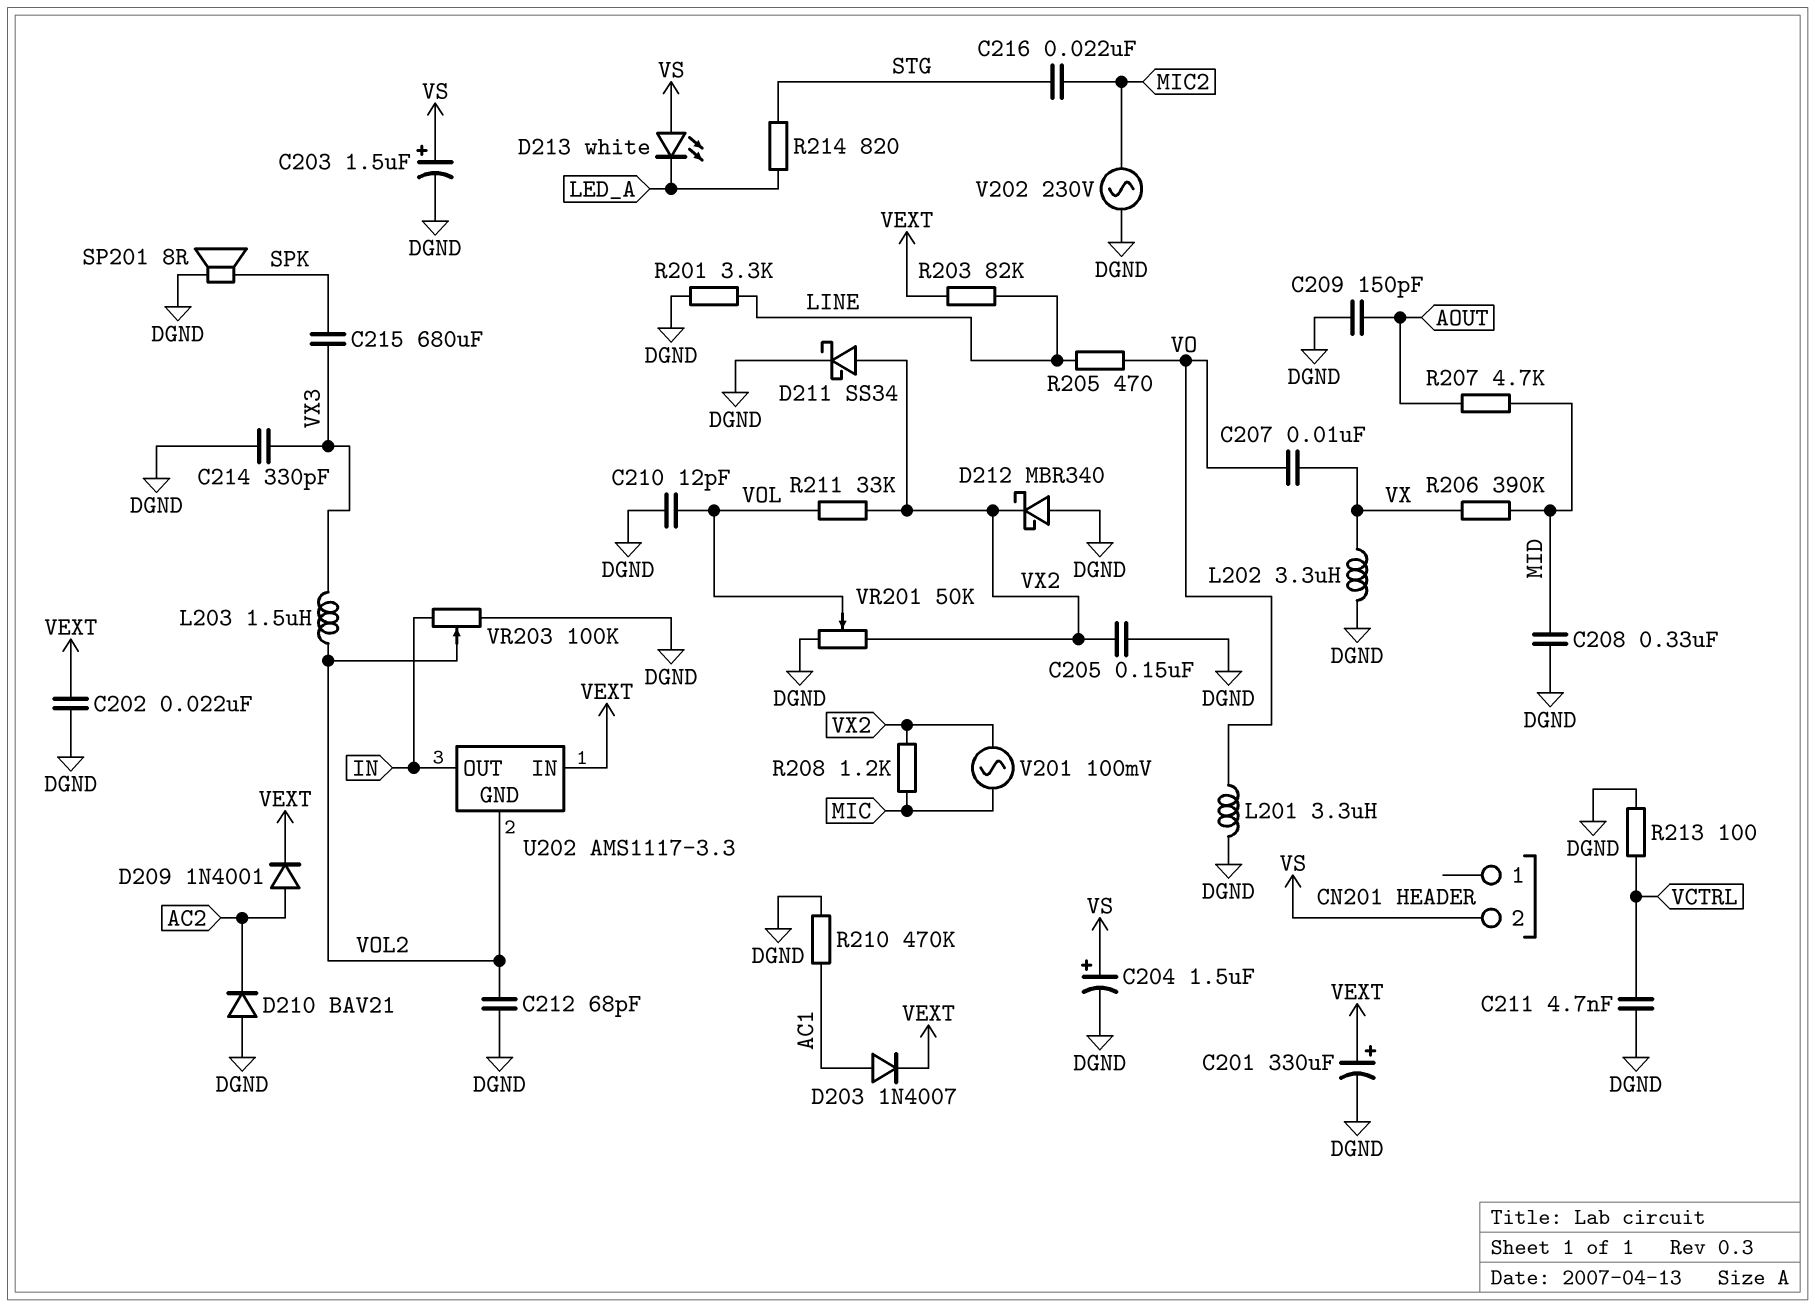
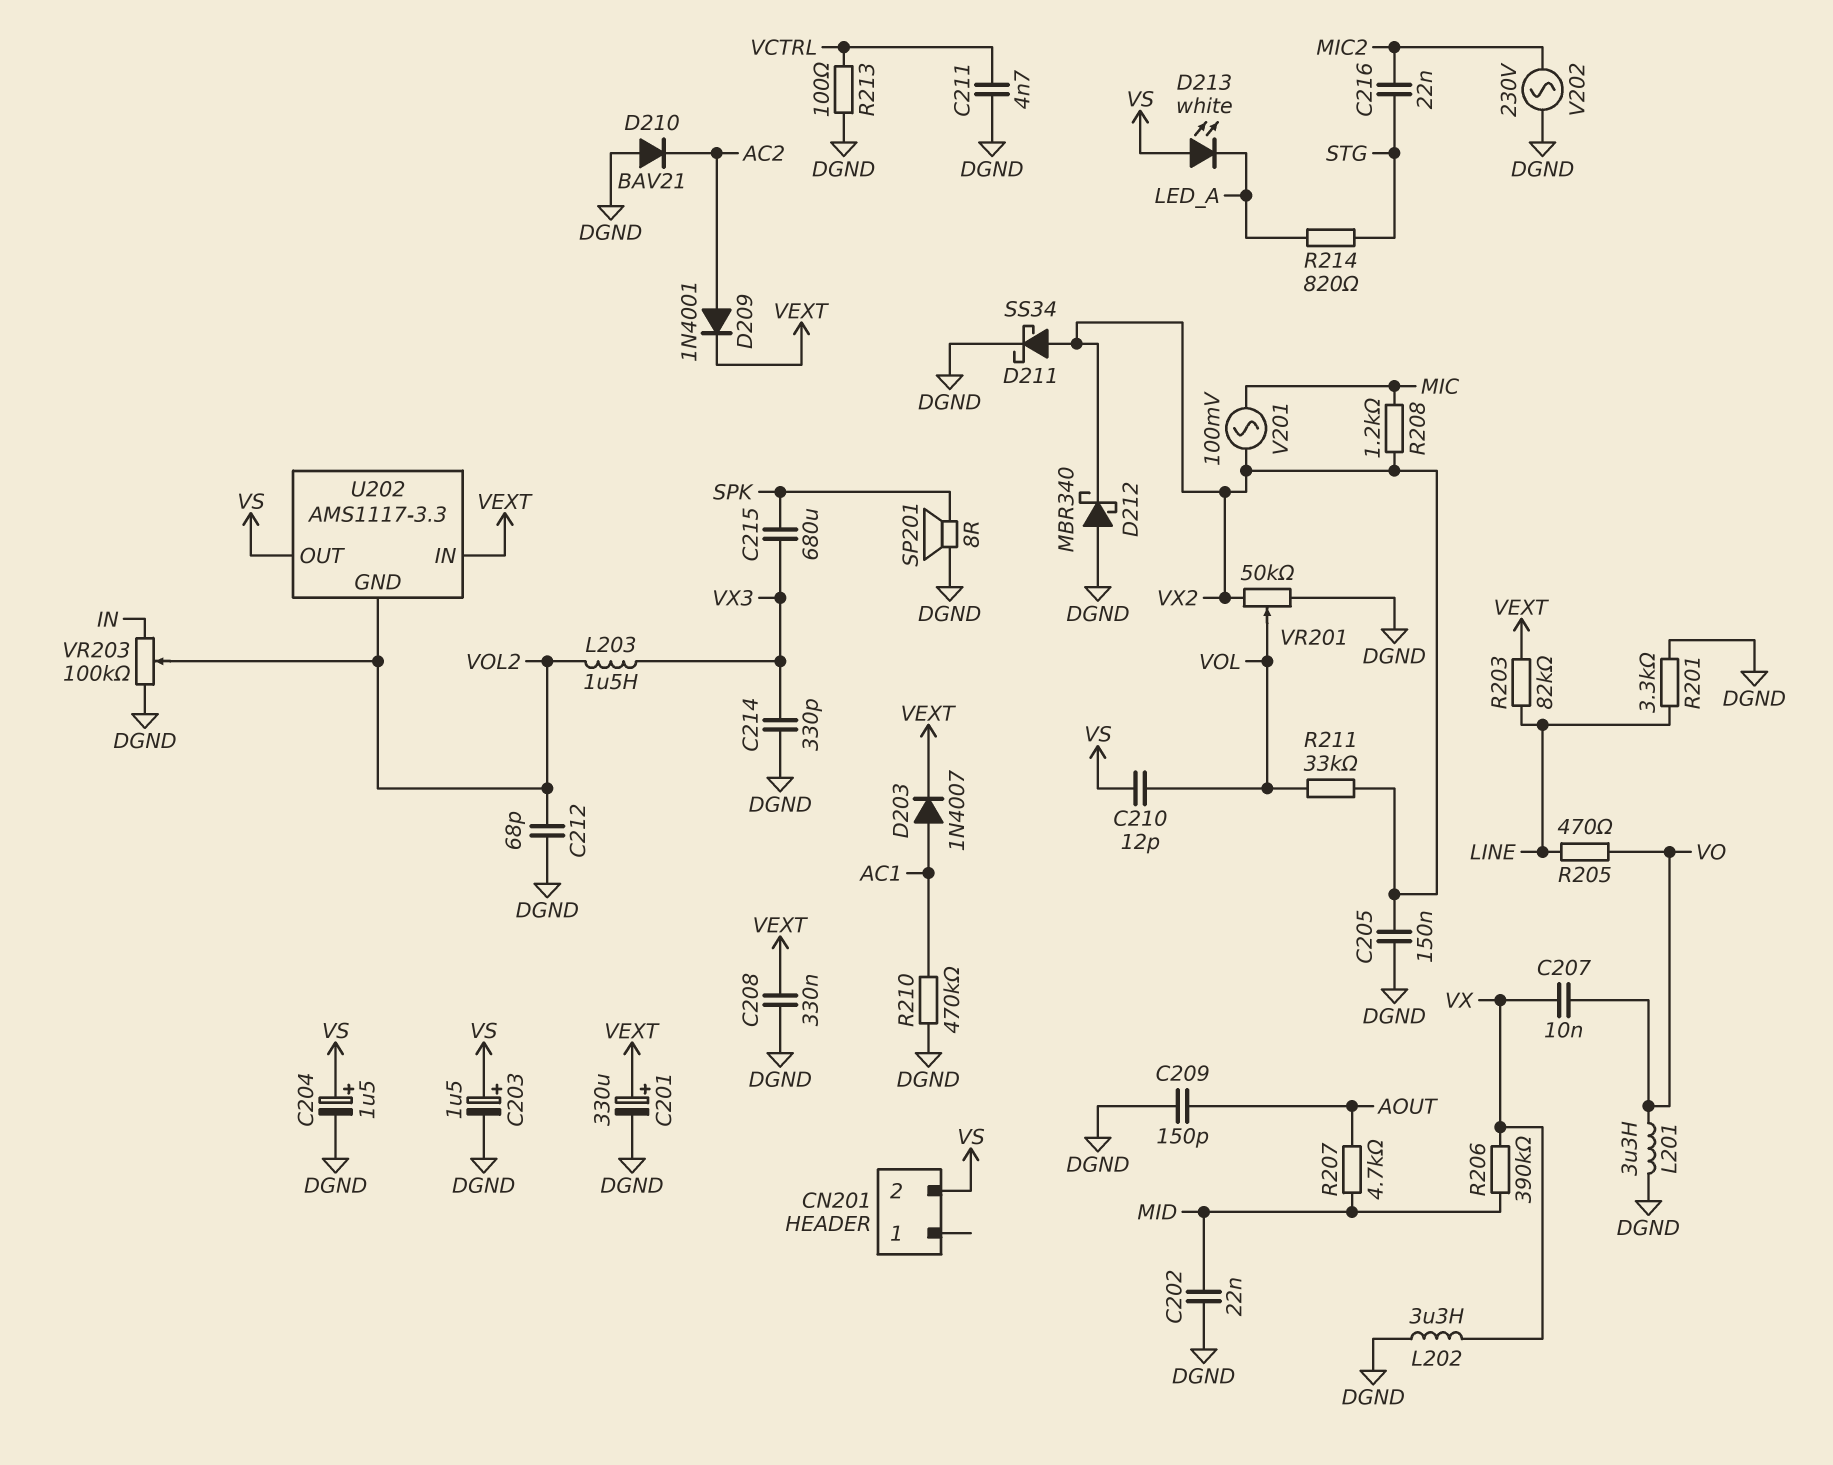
C202: 22nF (DGND, VEXT) -> 22nF (DGND, MID)
C208: 330nF (DGND, MID) -> 330nF (DGND, VEXT)
C210: 12pF (DGND, VOL) -> 12pF (VOL, VS)
U202 pin OUT: IN -> VS

